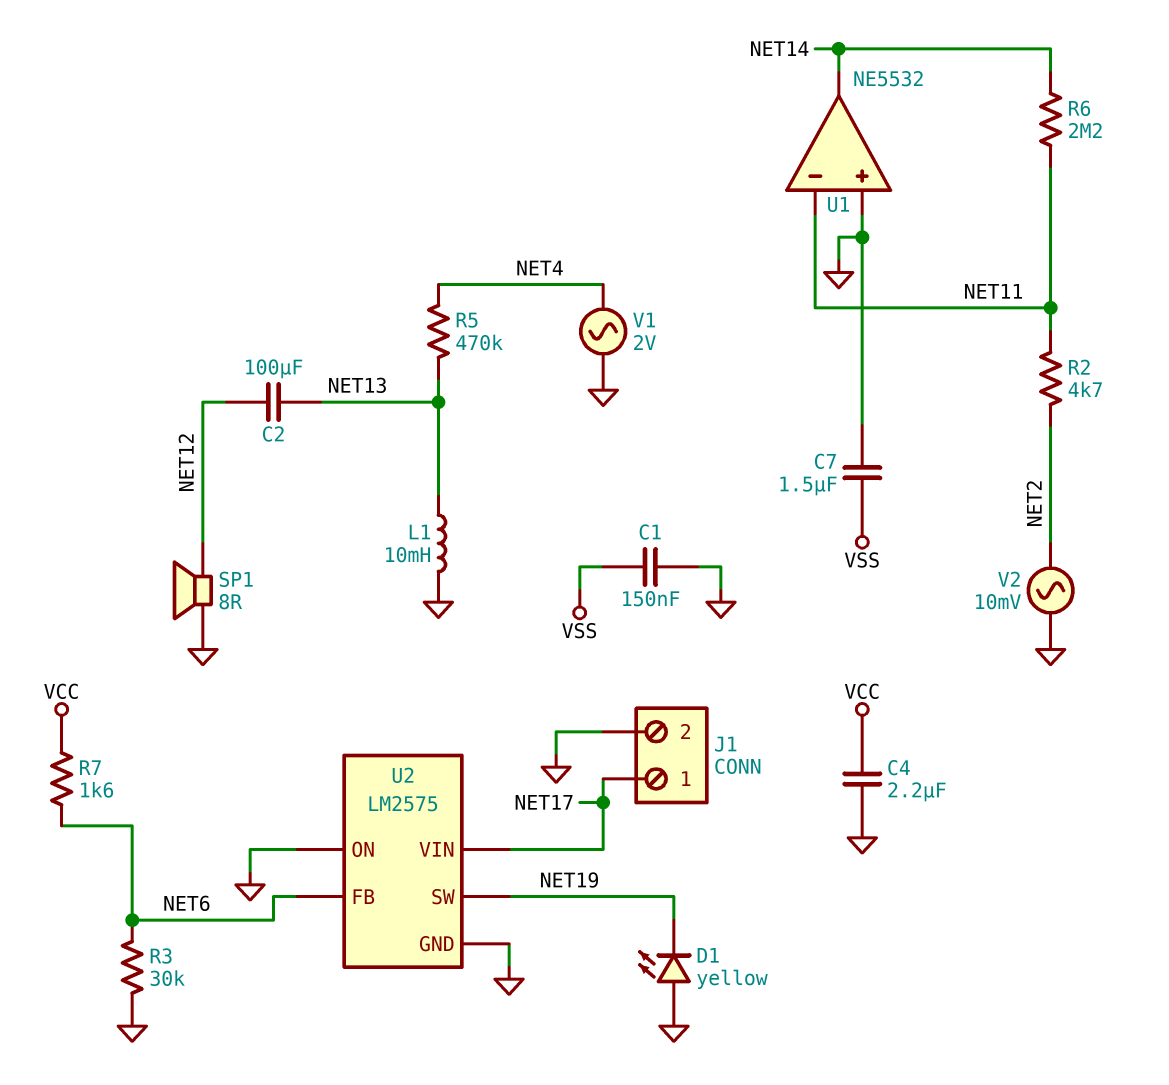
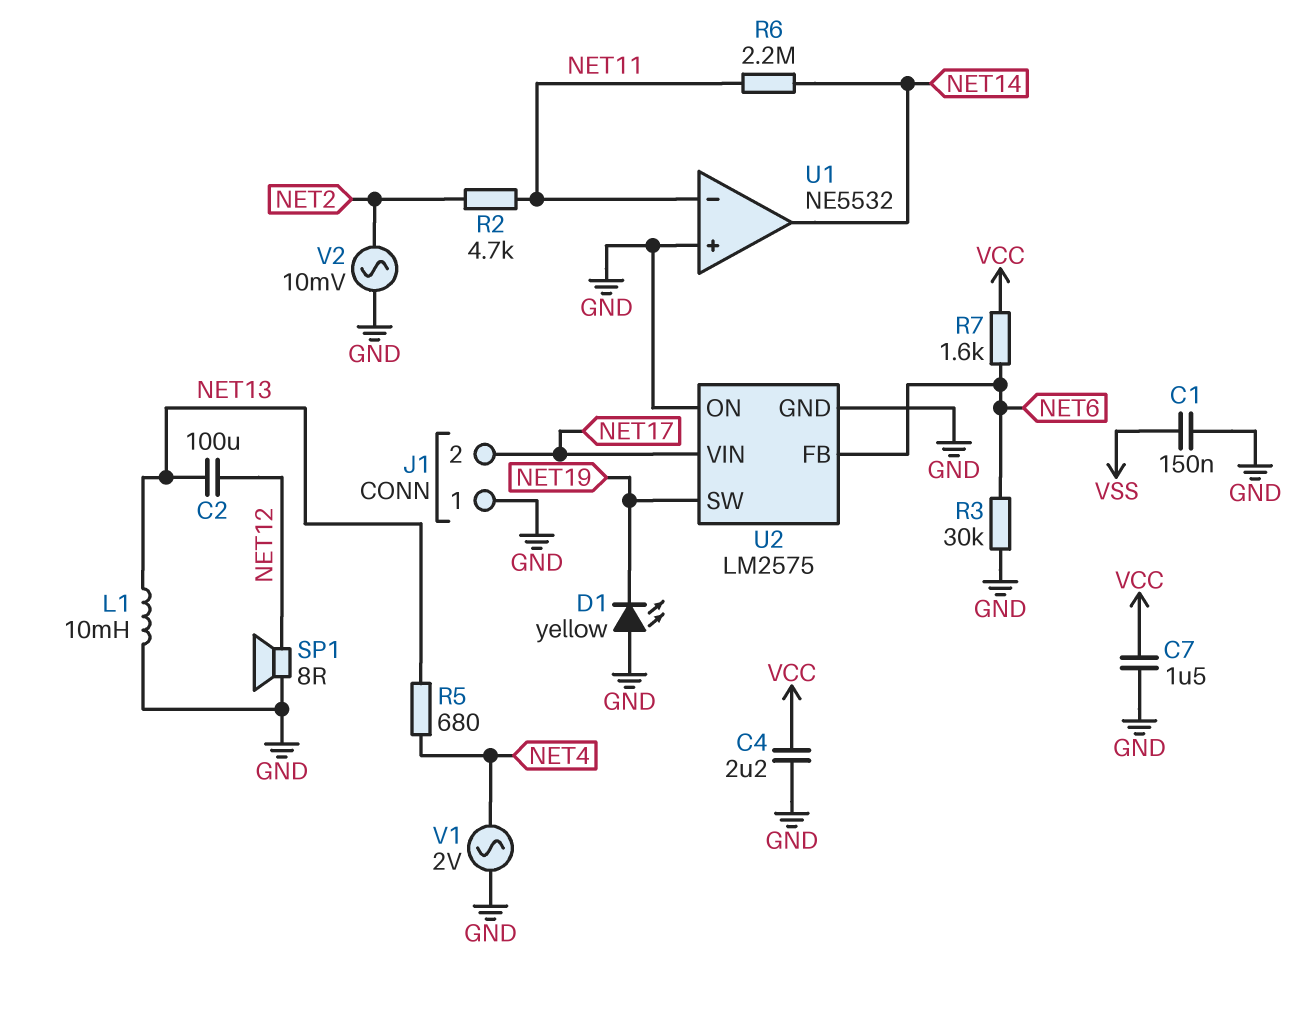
C7: 1.5uF (GND, VSS) -> 1.5uF (GND, VCC)
J1 pin 1: NET17 -> GND
J1 pin 2: GND -> NET17
R5: 470k (NET4, NET13) -> 680 (NET4, NET13)

